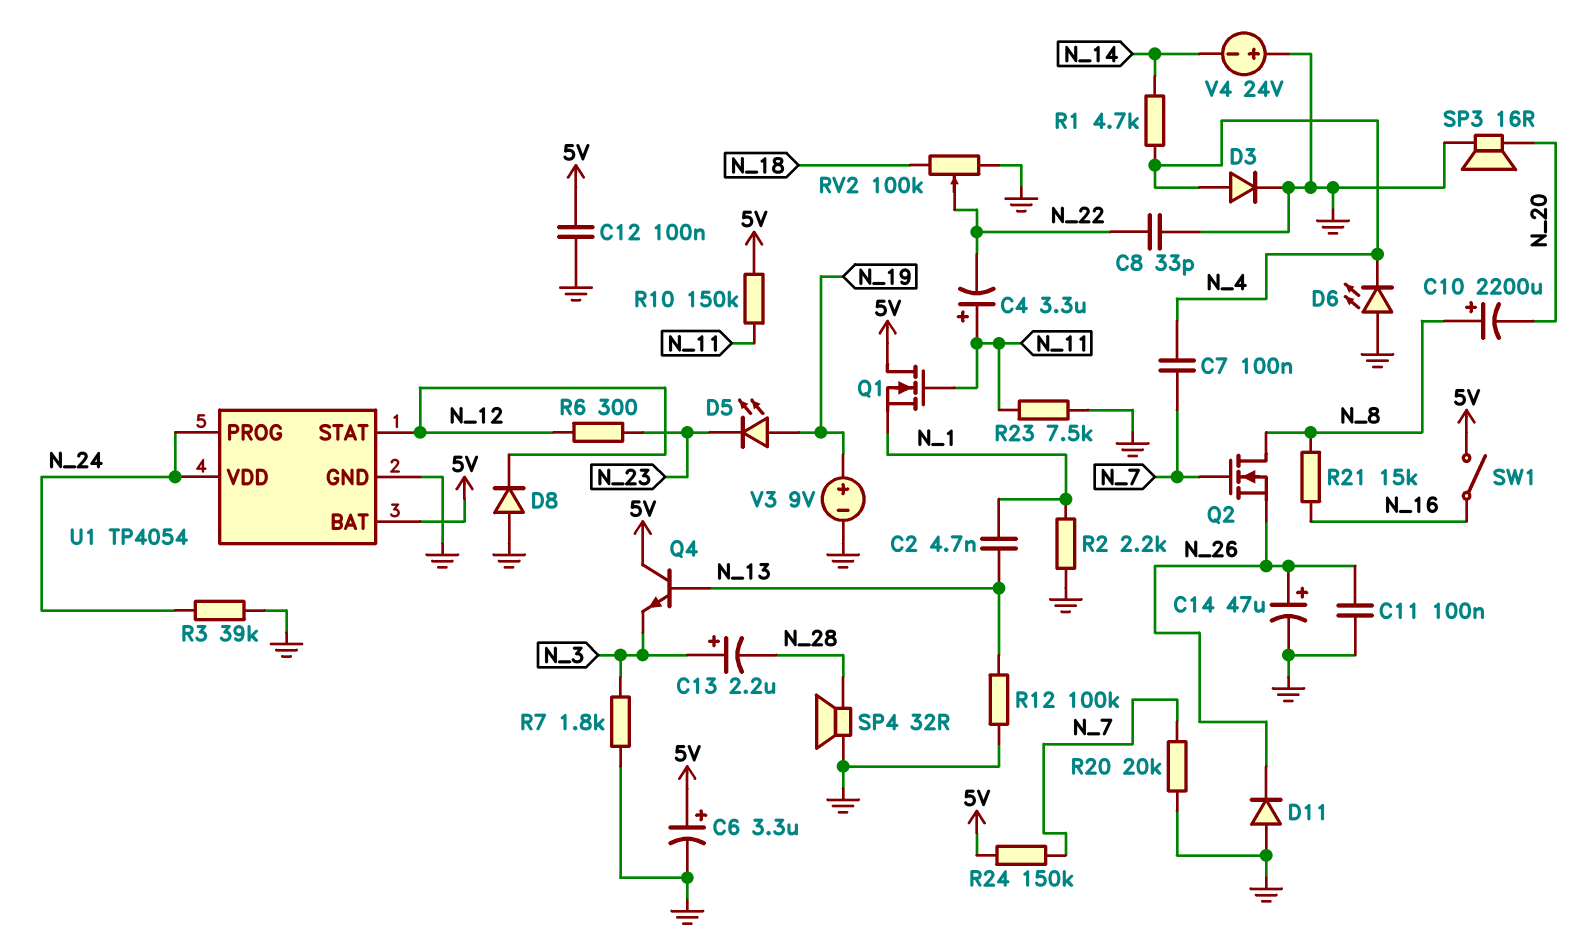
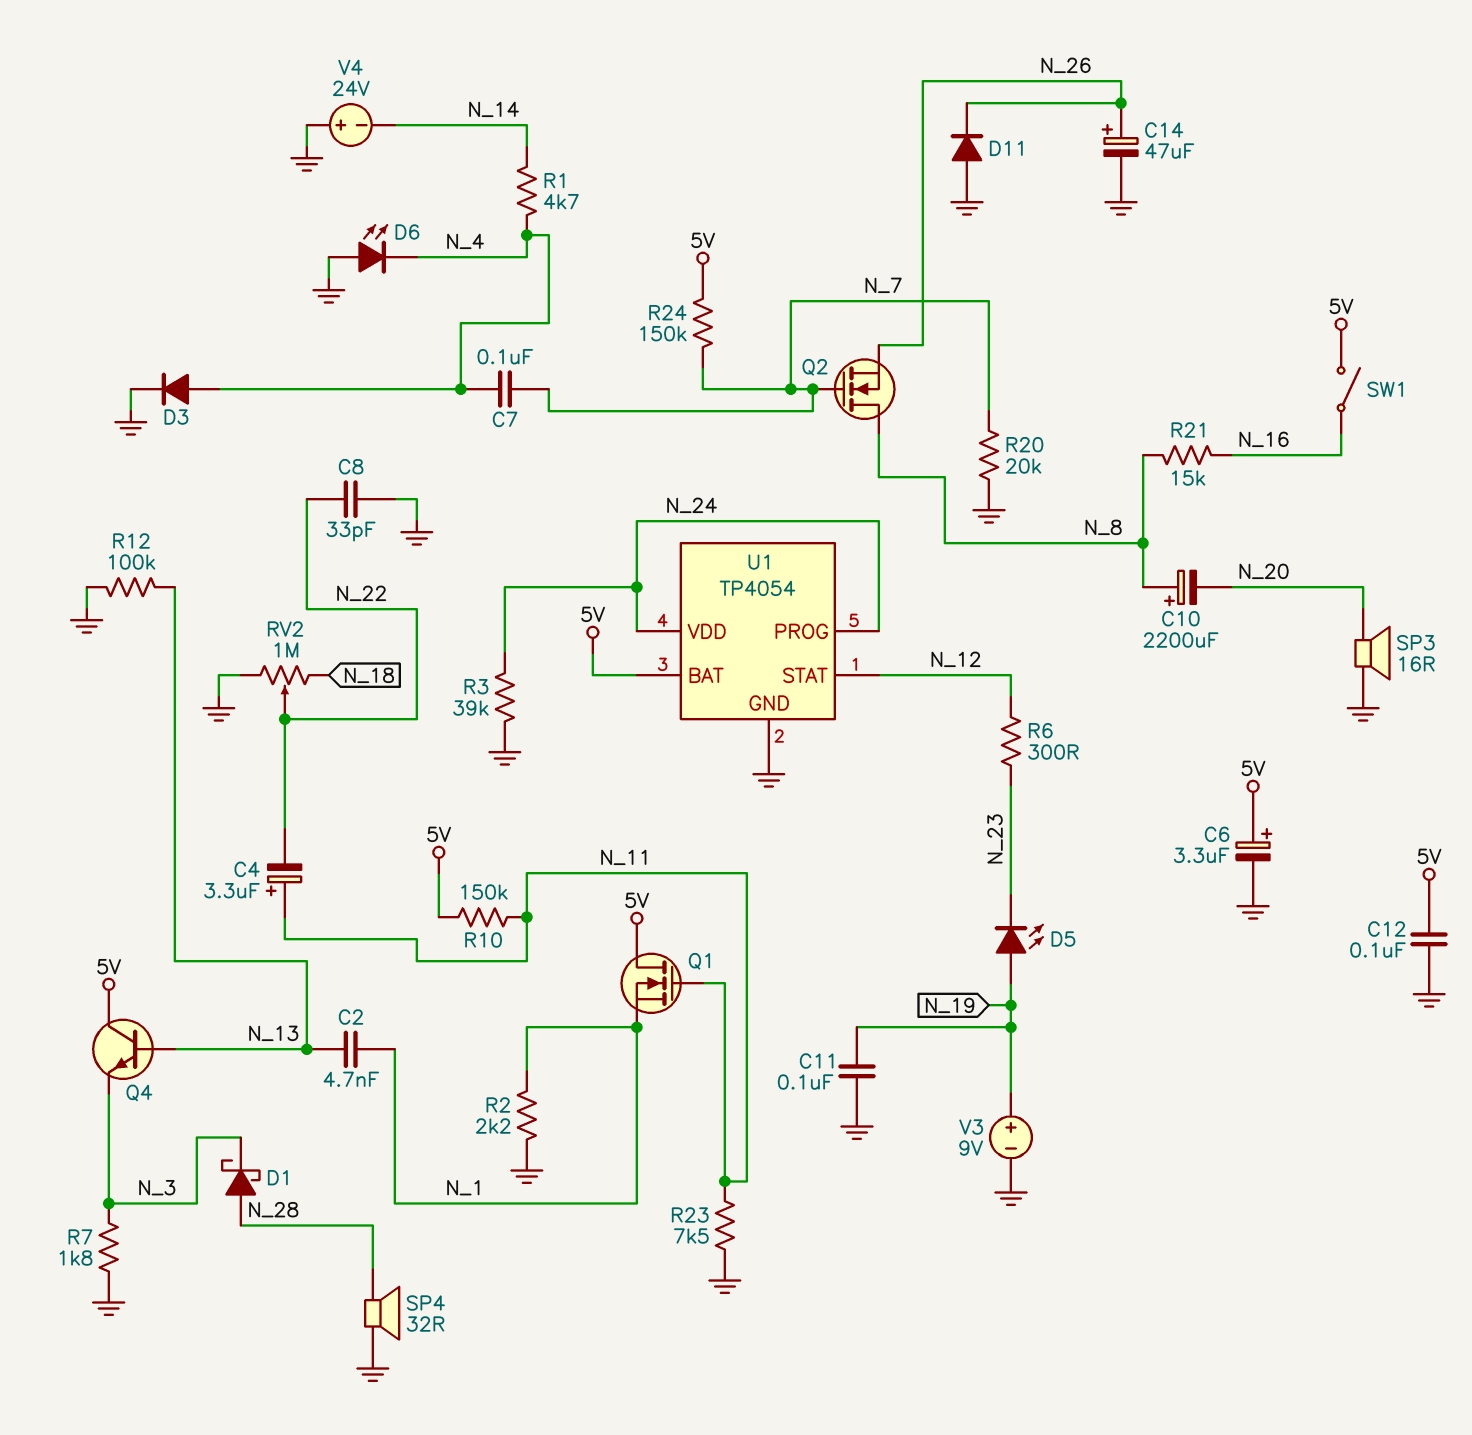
C11: 100nF (GND, N_26) -> 100nF (GND, N_19)
C13: 2.2uF (plus N_3, minus N_28) -> none
D1: none -> schottky (A N_28, K N_3)
D8: diode (A GND, K N_12) -> none
RV2: 100k (GND, N_18, wiper N_22) -> 1M (GND, N_18, wiper N_22)

